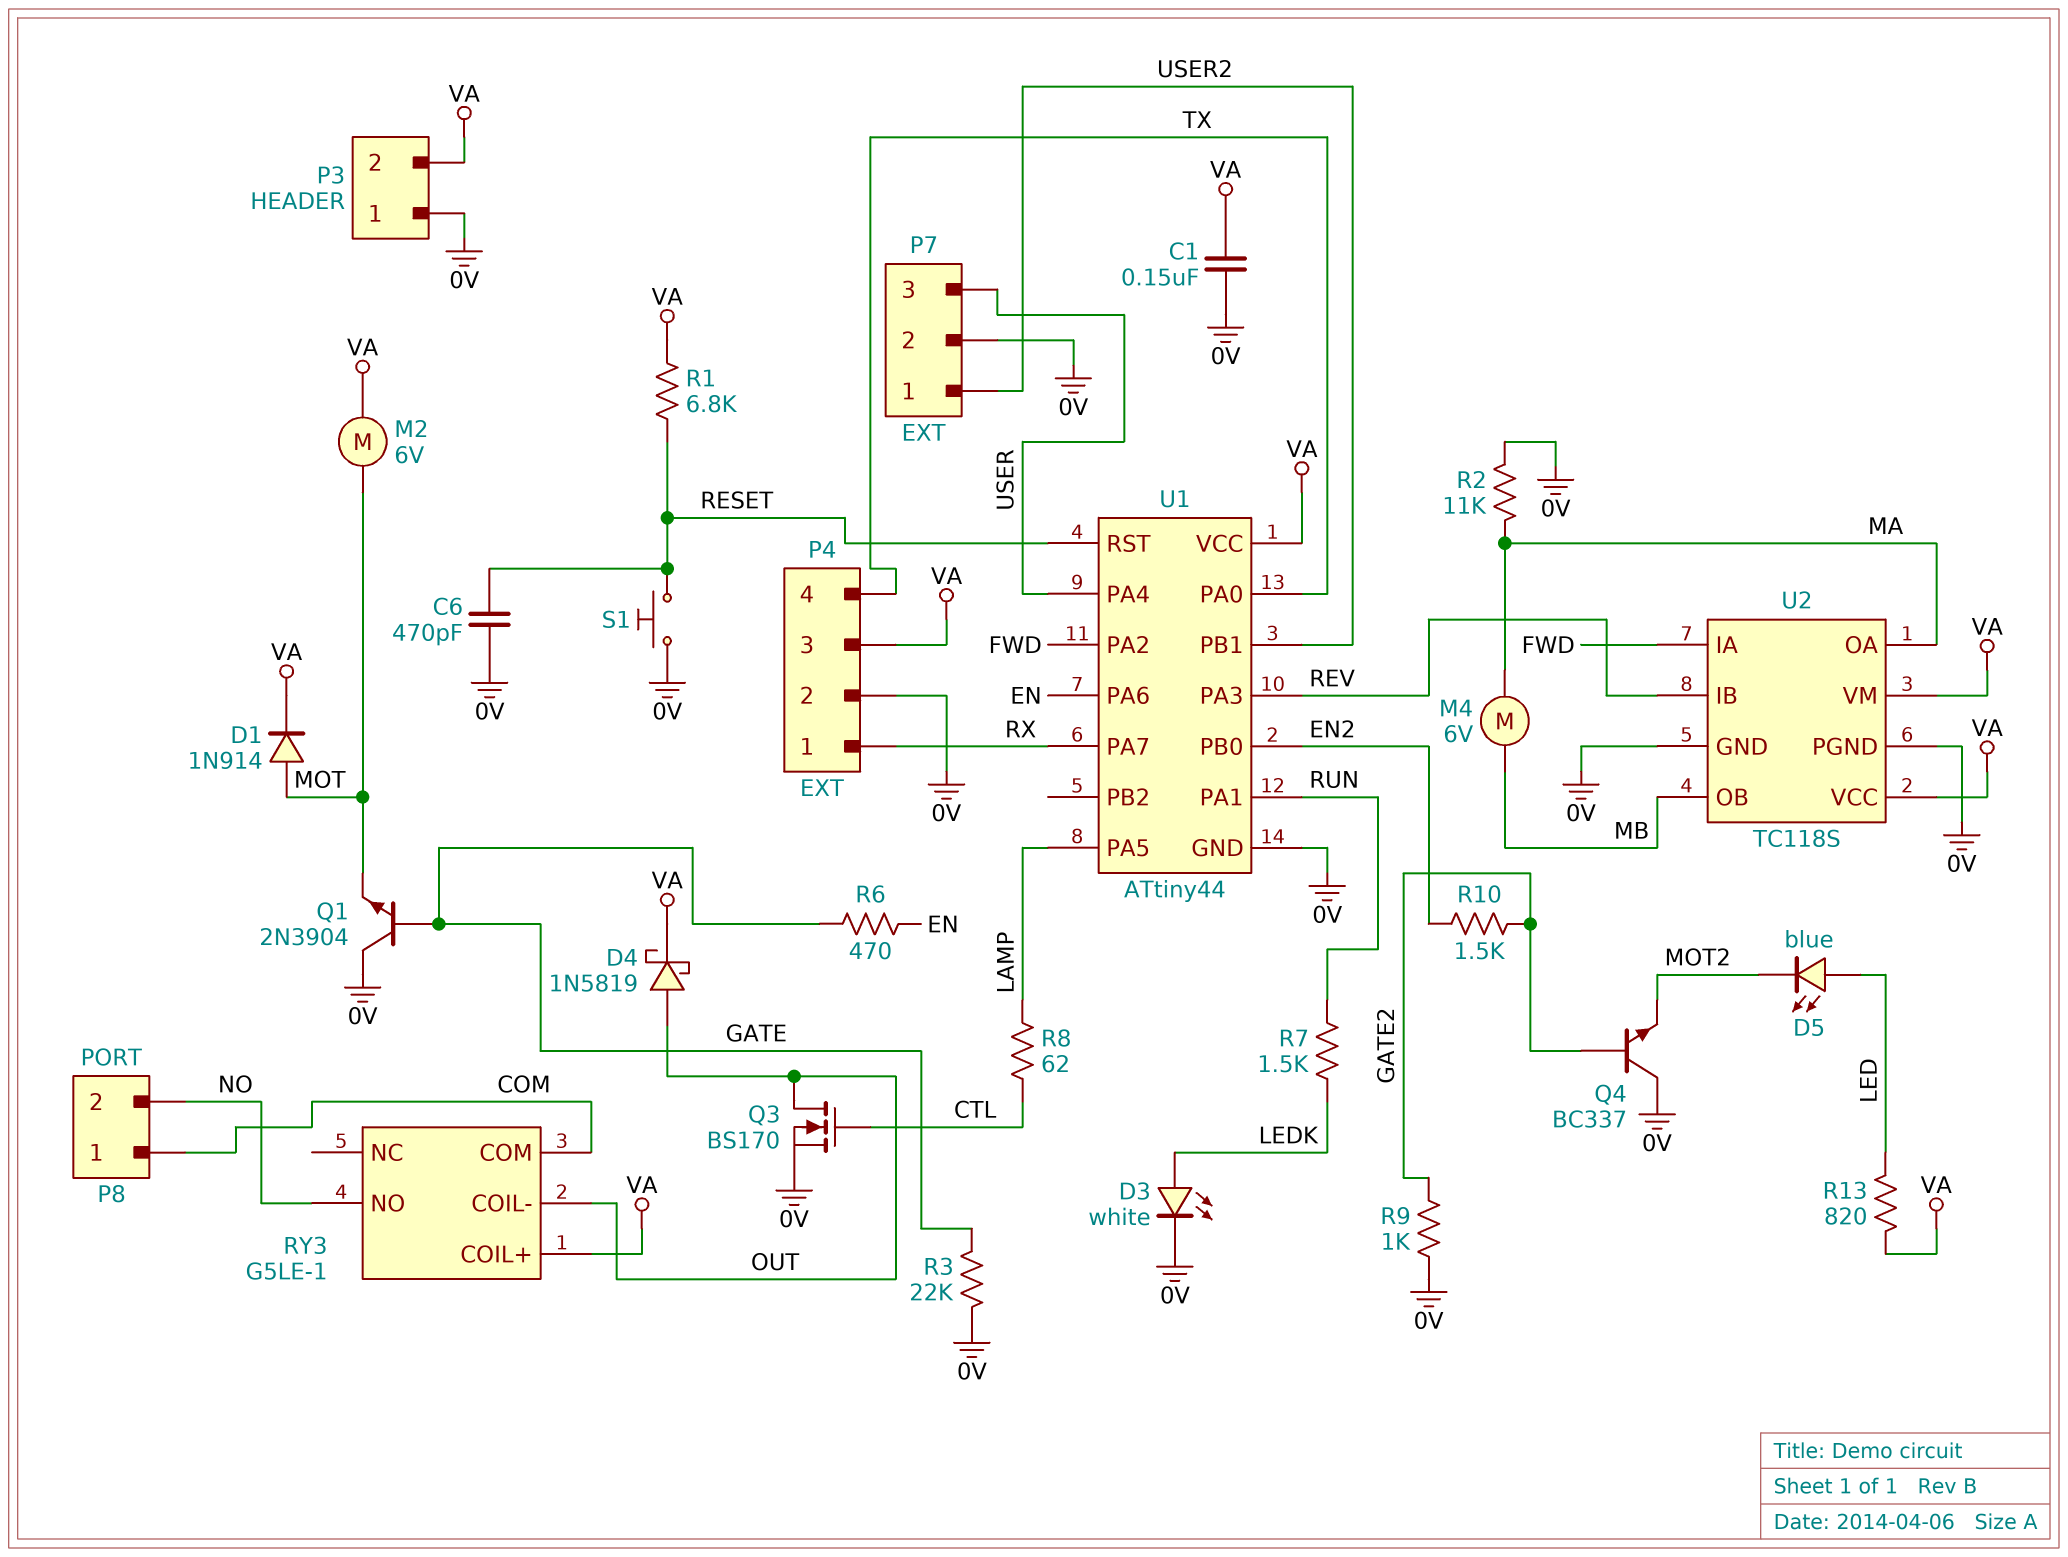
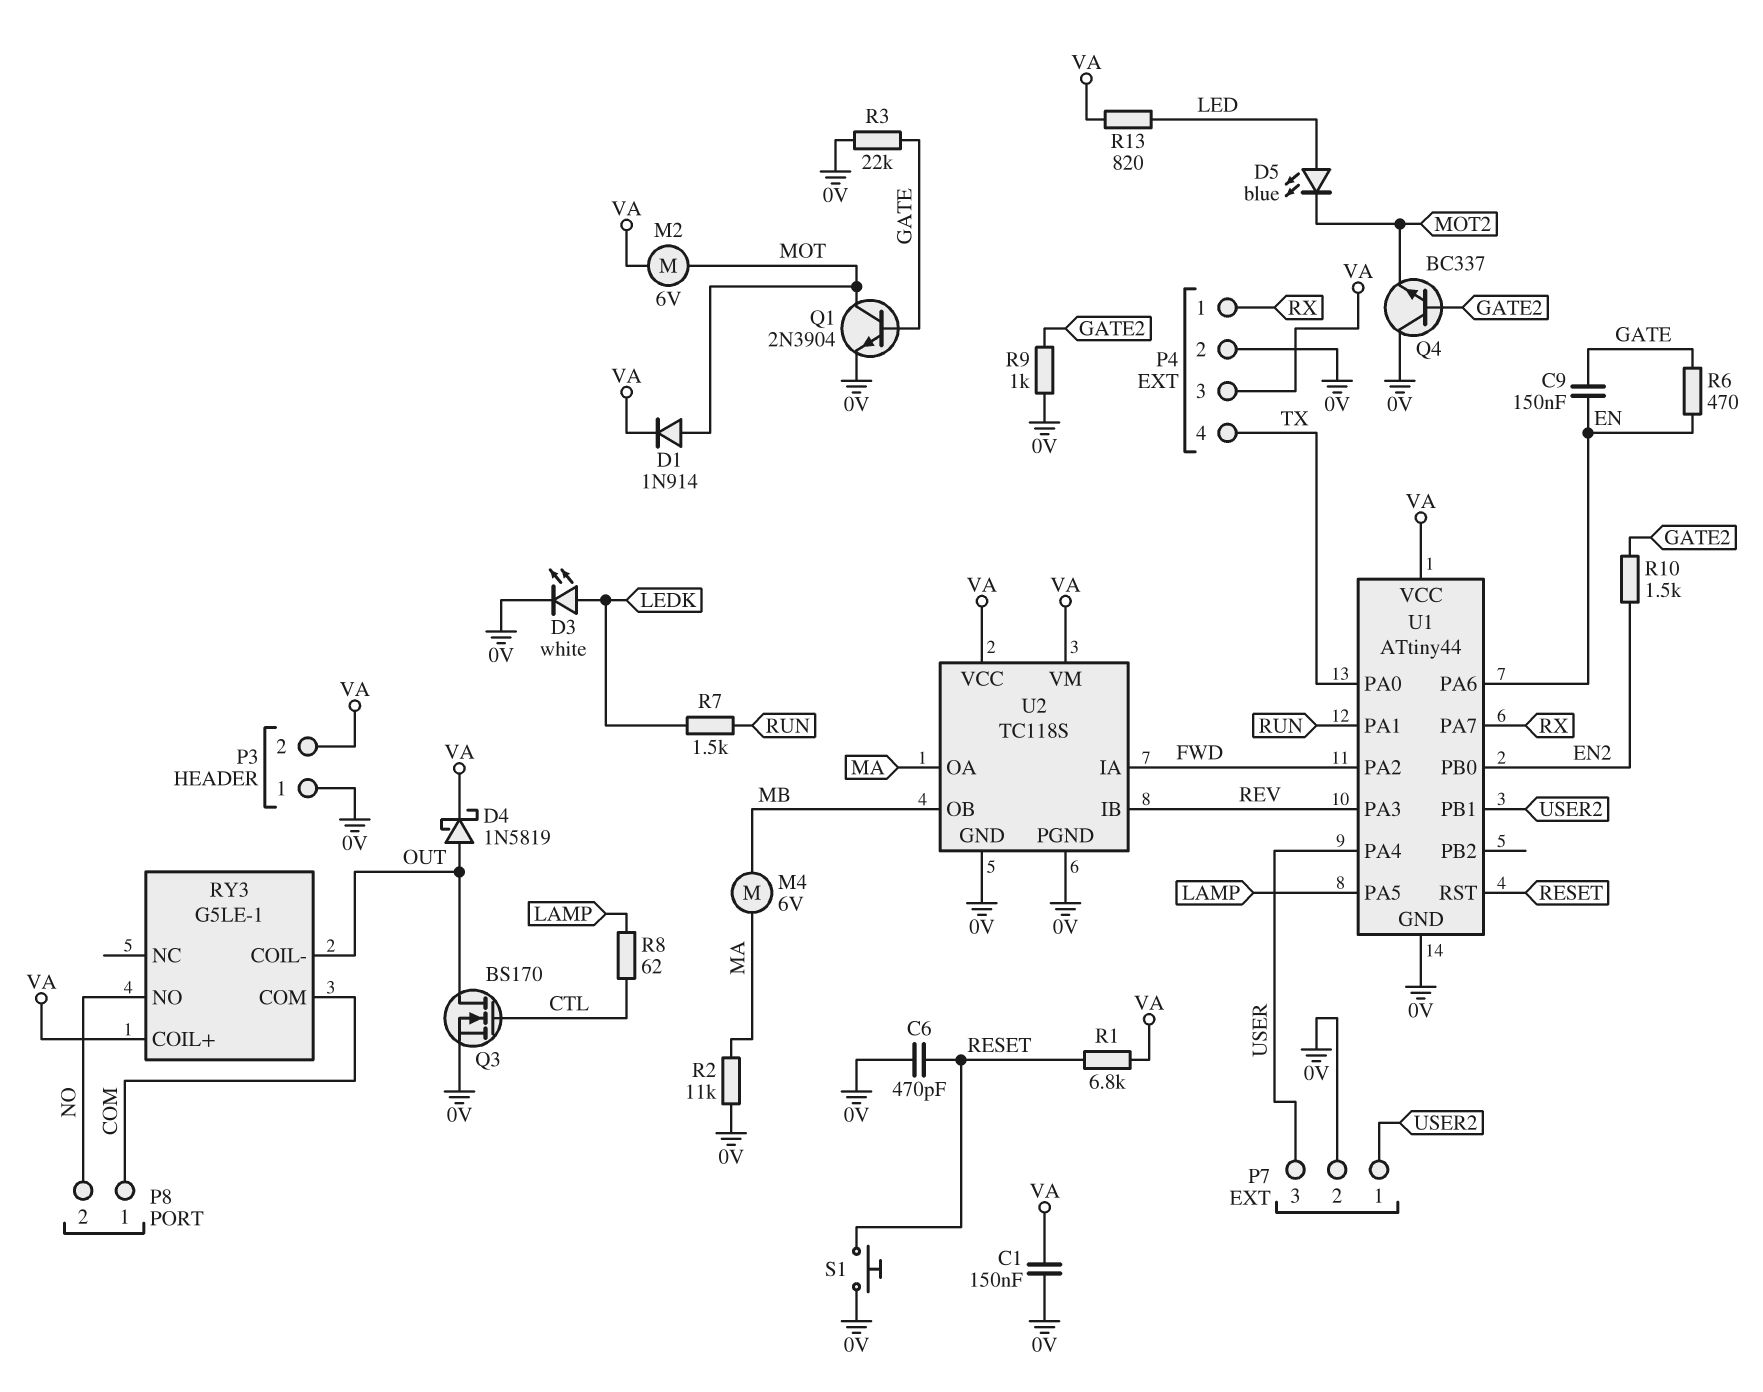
C9: none -> 150nF (EN, GATE)
Q1: NPN 2N3904 (B GATE, C 0V, E MOT) -> NPN 2N3904 (B GATE, C MOT, E 0V)

